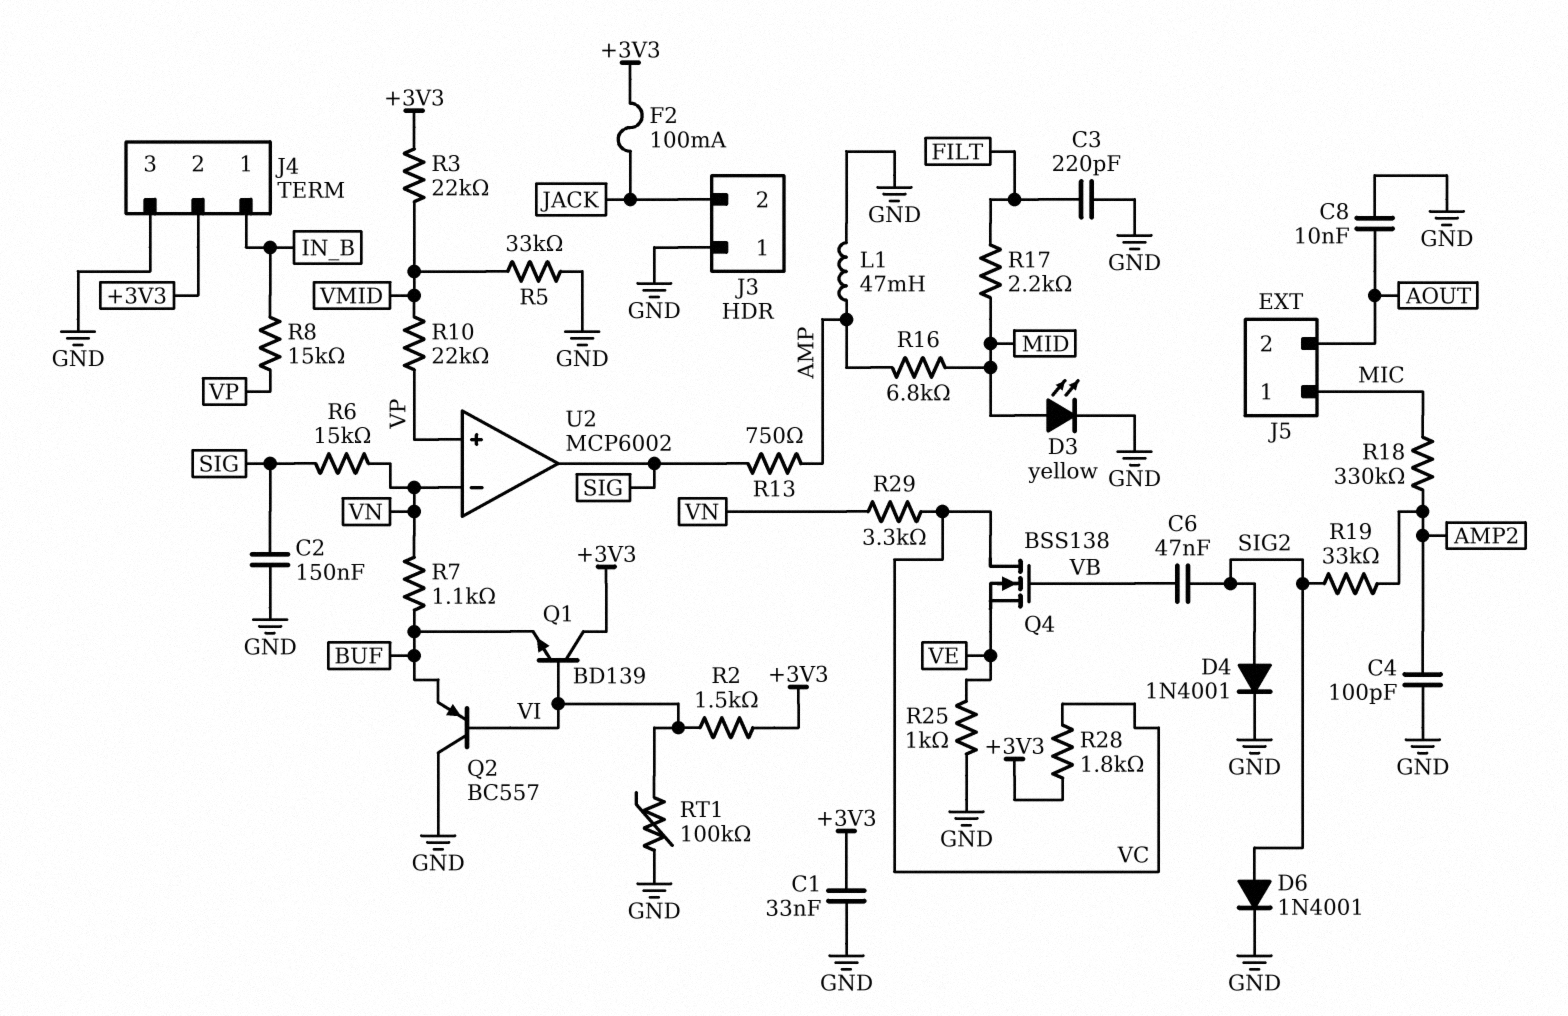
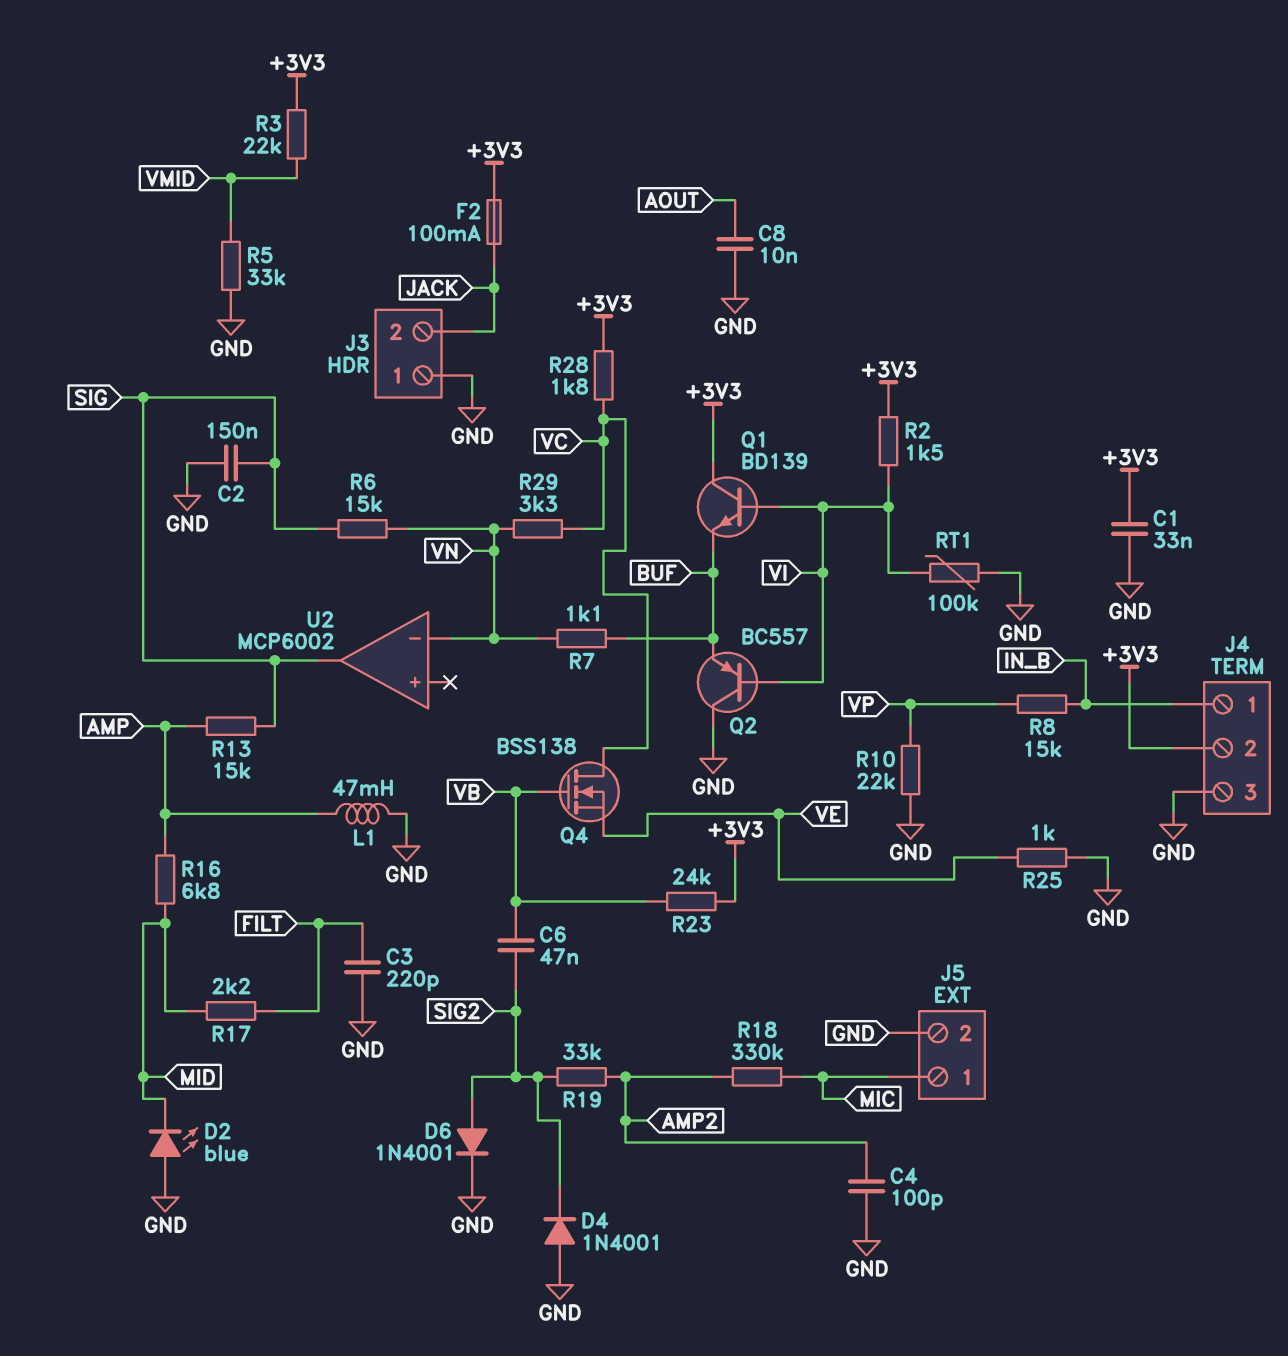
D2: none -> LED blue (A GND, K MID)
D3: LED yellow (A MID, K GND) -> none
D4: diode 1N4001 (A SIG2, K GND) -> diode 1N4001 (A GND, K SIG2)
J5 pin 2: AOUT -> GND
R10: 22k (VMID, VP) -> 22k (GND, VP)
R13: 750 (AMP, SIG) -> 15k (AMP, SIG)
R23: none -> 24k (+3V3, VB)
U2 pin in+: VP -> none

